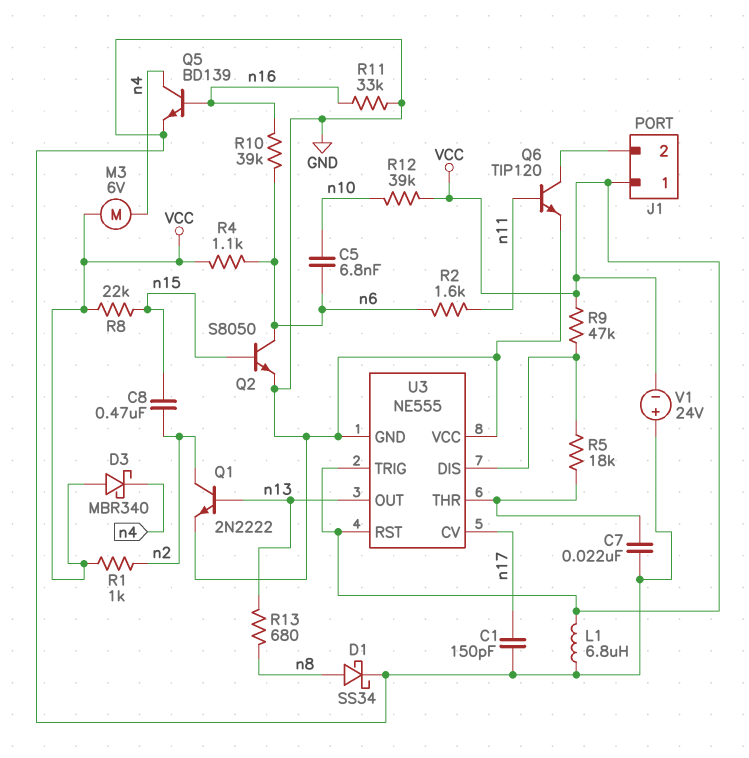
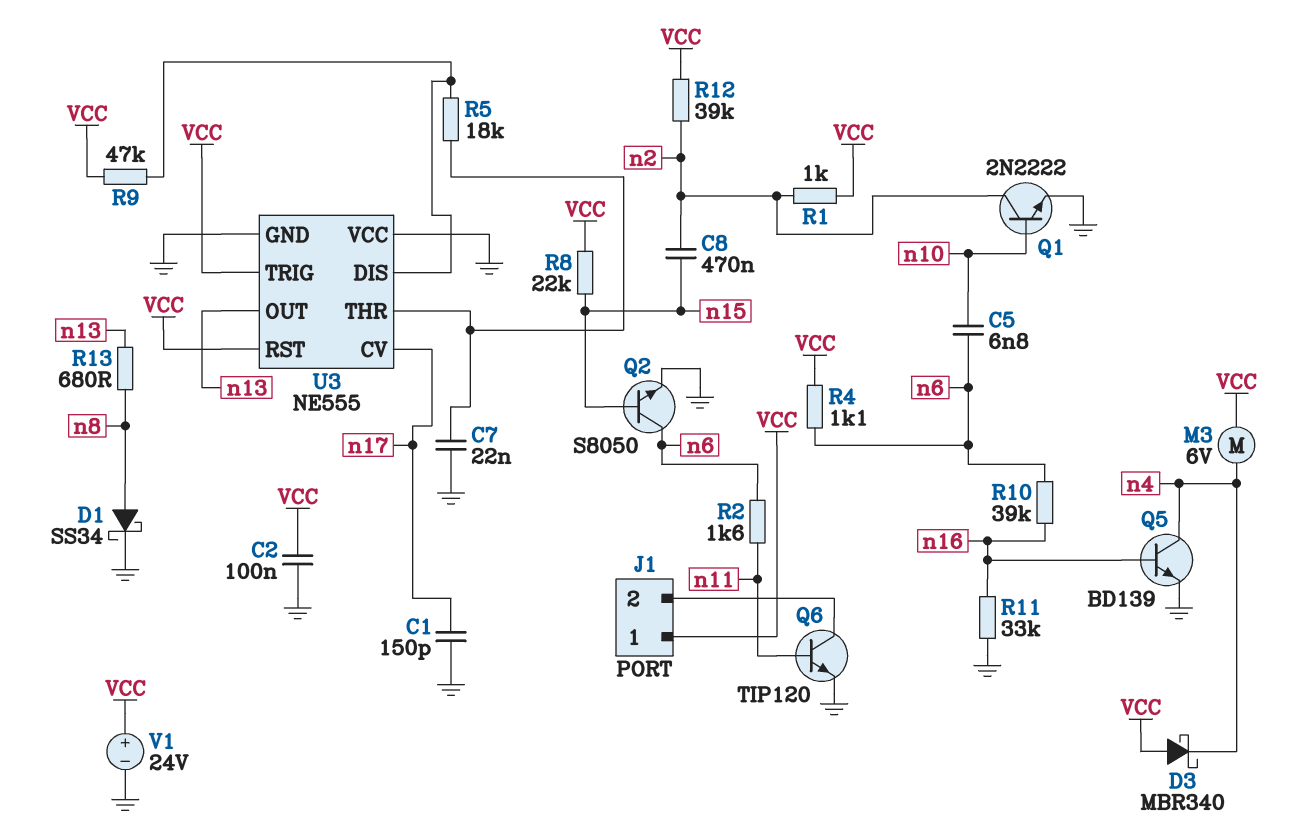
C2: none -> 100nF (GND, VCC)
L1: 6.8uH (GND, VCC) -> none
Q1: NPN 2N2222 (B n13, C n2, E GND) -> NPN 2N2222 (B n10, C n2, E GND)
R12: 39k (VCC, n10) -> 39k (VCC, n2)
V1: 24V (plus GND, minus VCC) -> 24V (plus VCC, minus GND)

